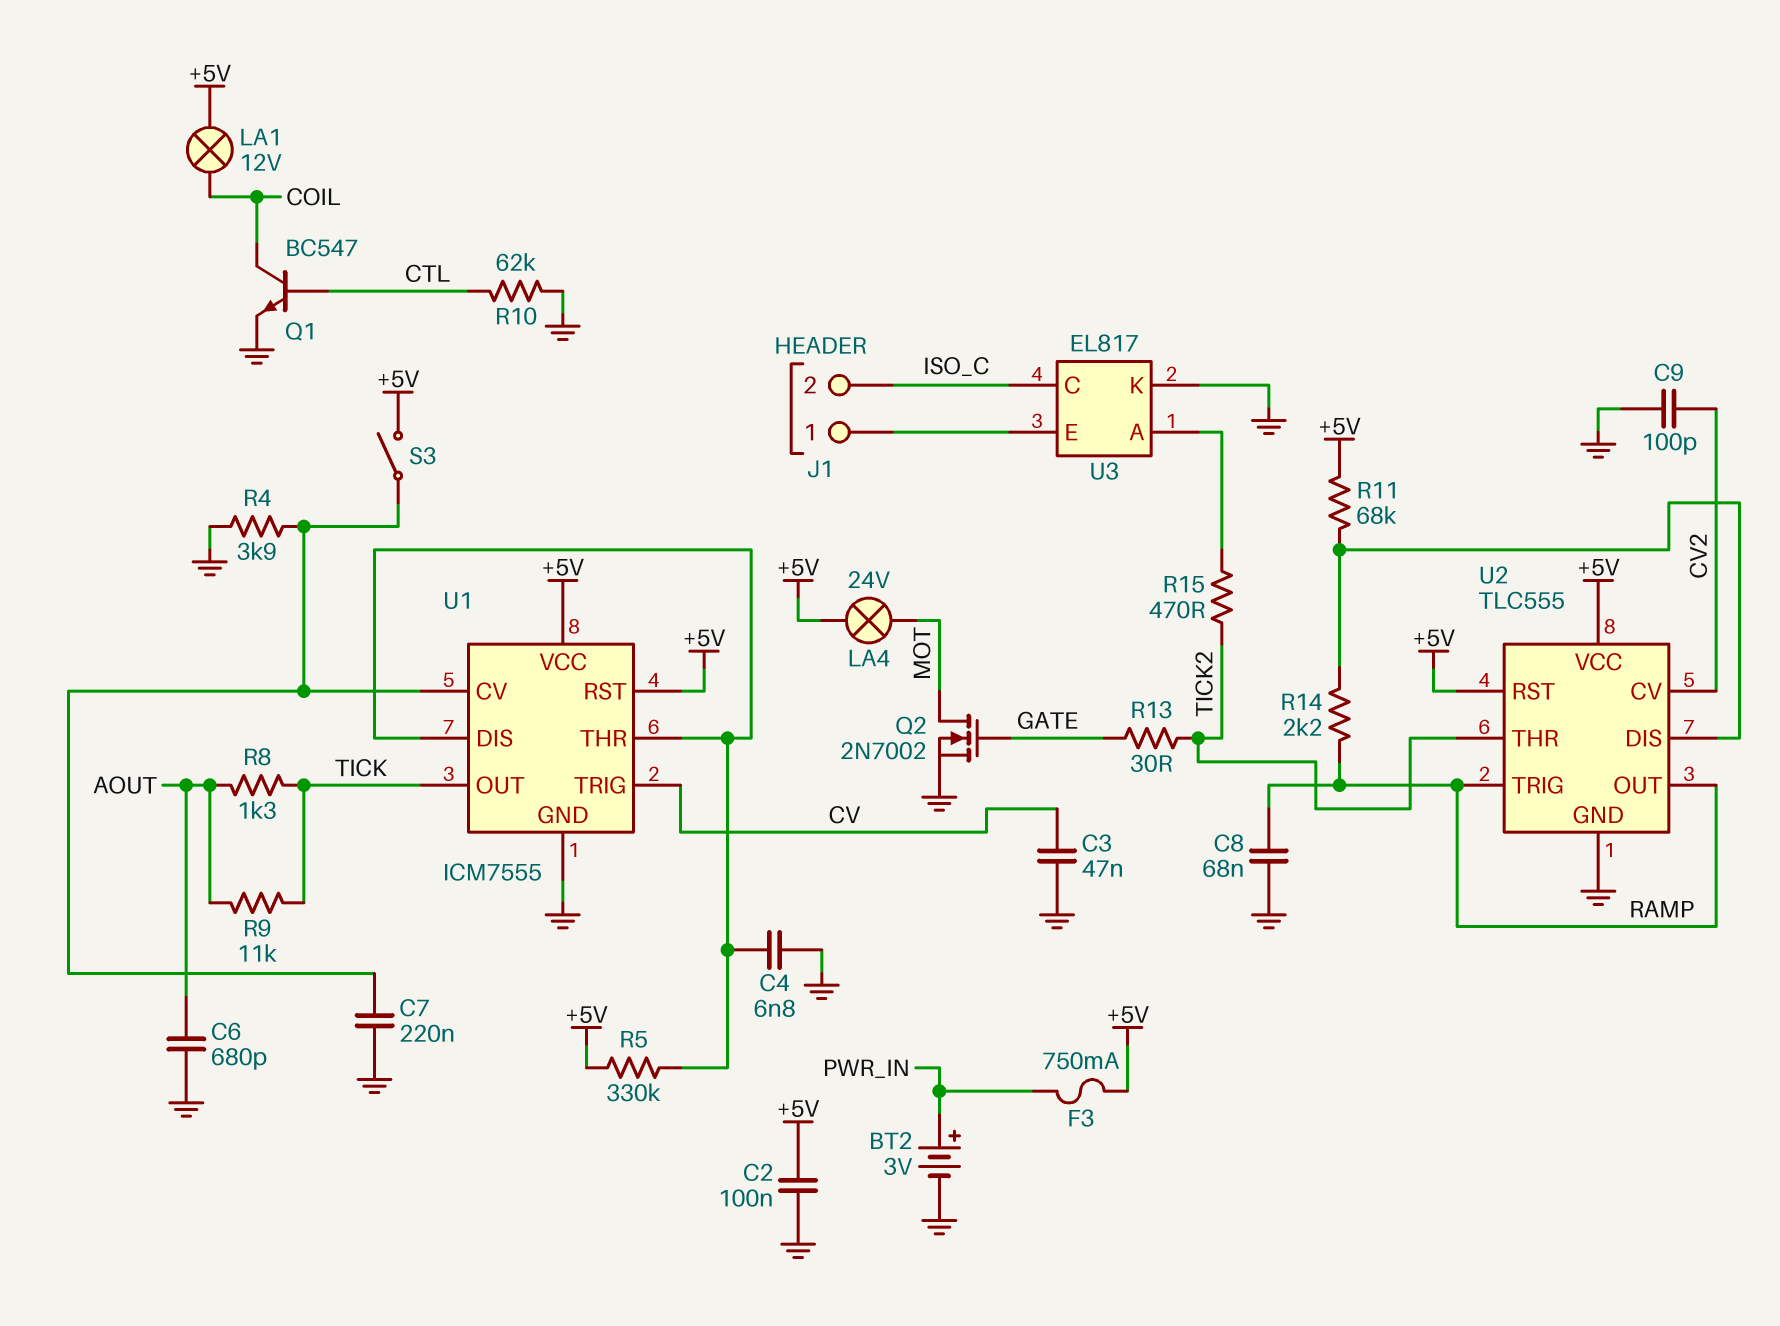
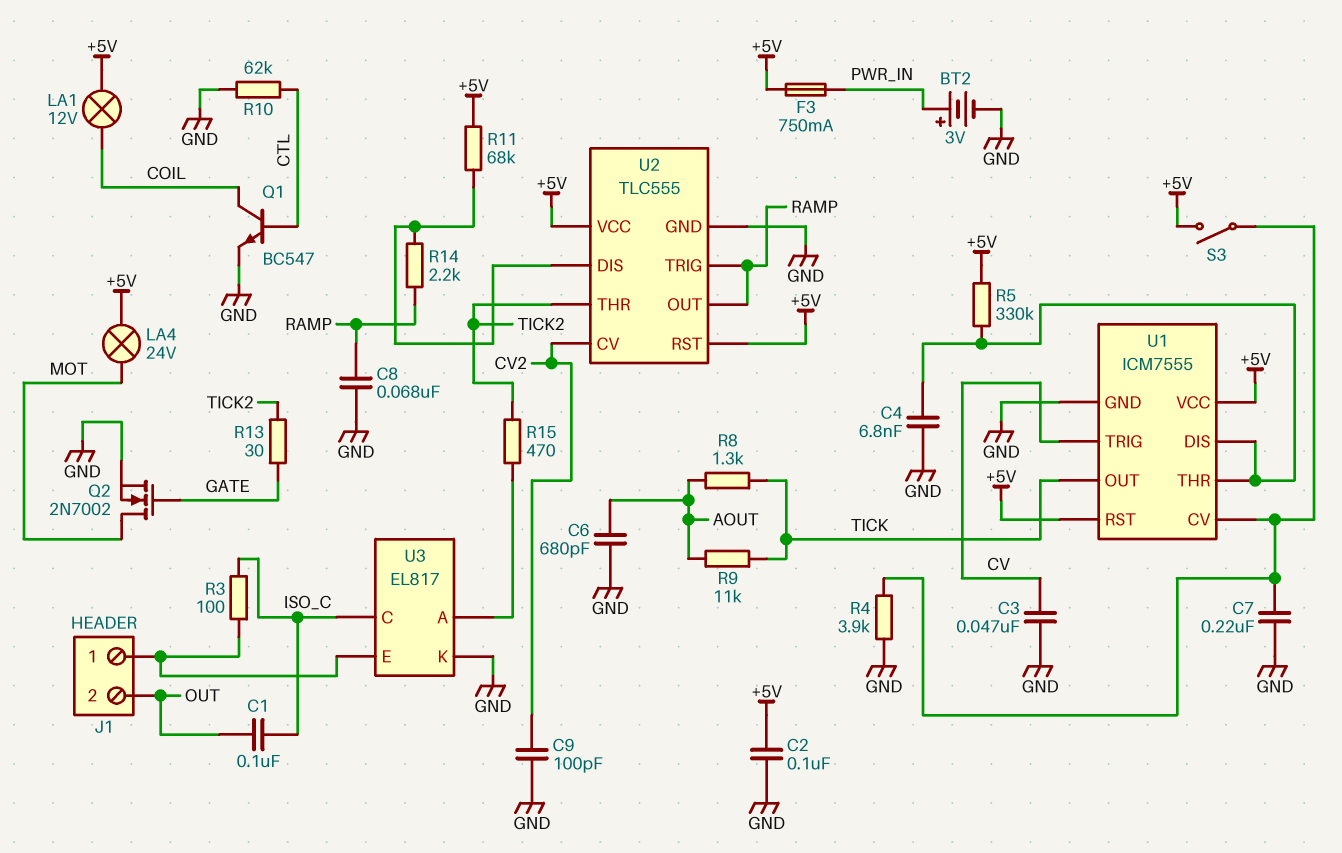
C1: none -> 100nF (ISO_C, OUT)
J1 pin 2: ISO_C -> OUT
R3: none -> 100 (ISO_C, J1/1)

